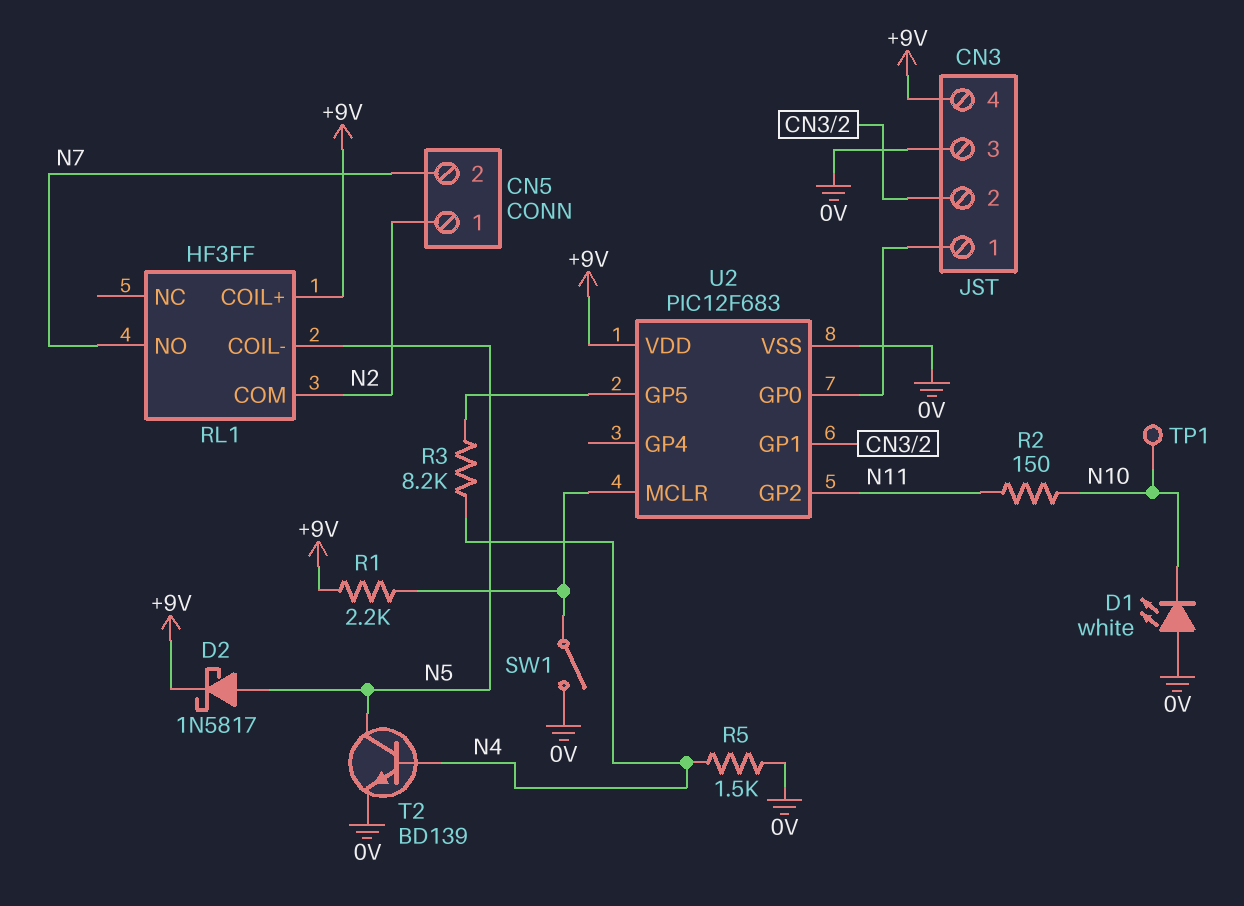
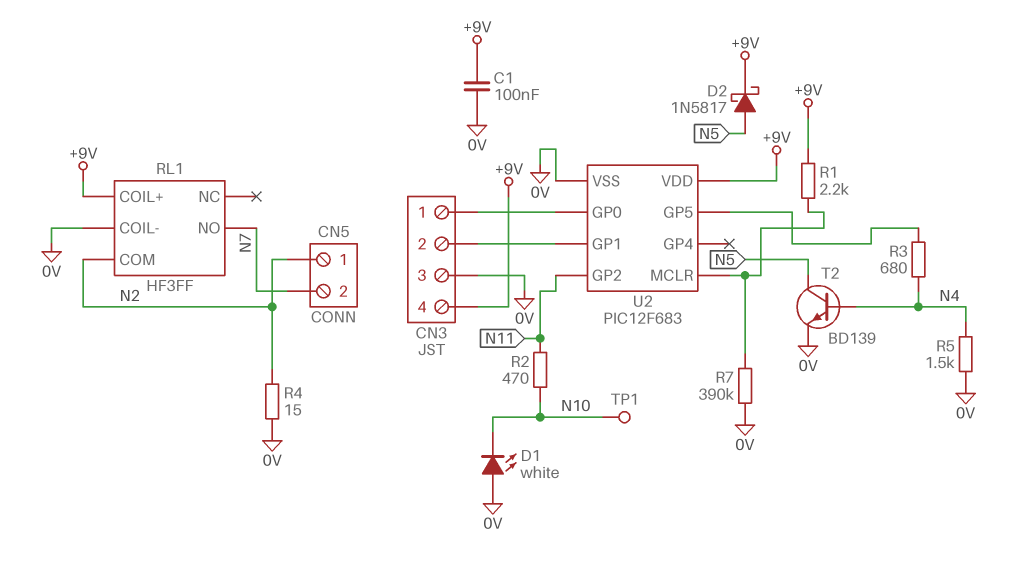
C1: none -> 100nF (+9V, 0V)
R2: 150 (N10, N11) -> 470 (N10, N11)
R3: 8.2k (N4, U2/GP5) -> 680 (N4, U2/GP5)
R4: none -> 15 (0V, N2)
R7: none -> 390k (0V, U2/MCLR)
RL1 pin COIL-: N5 -> 0V
SW1: switch (0V, U2/MCLR) -> none

